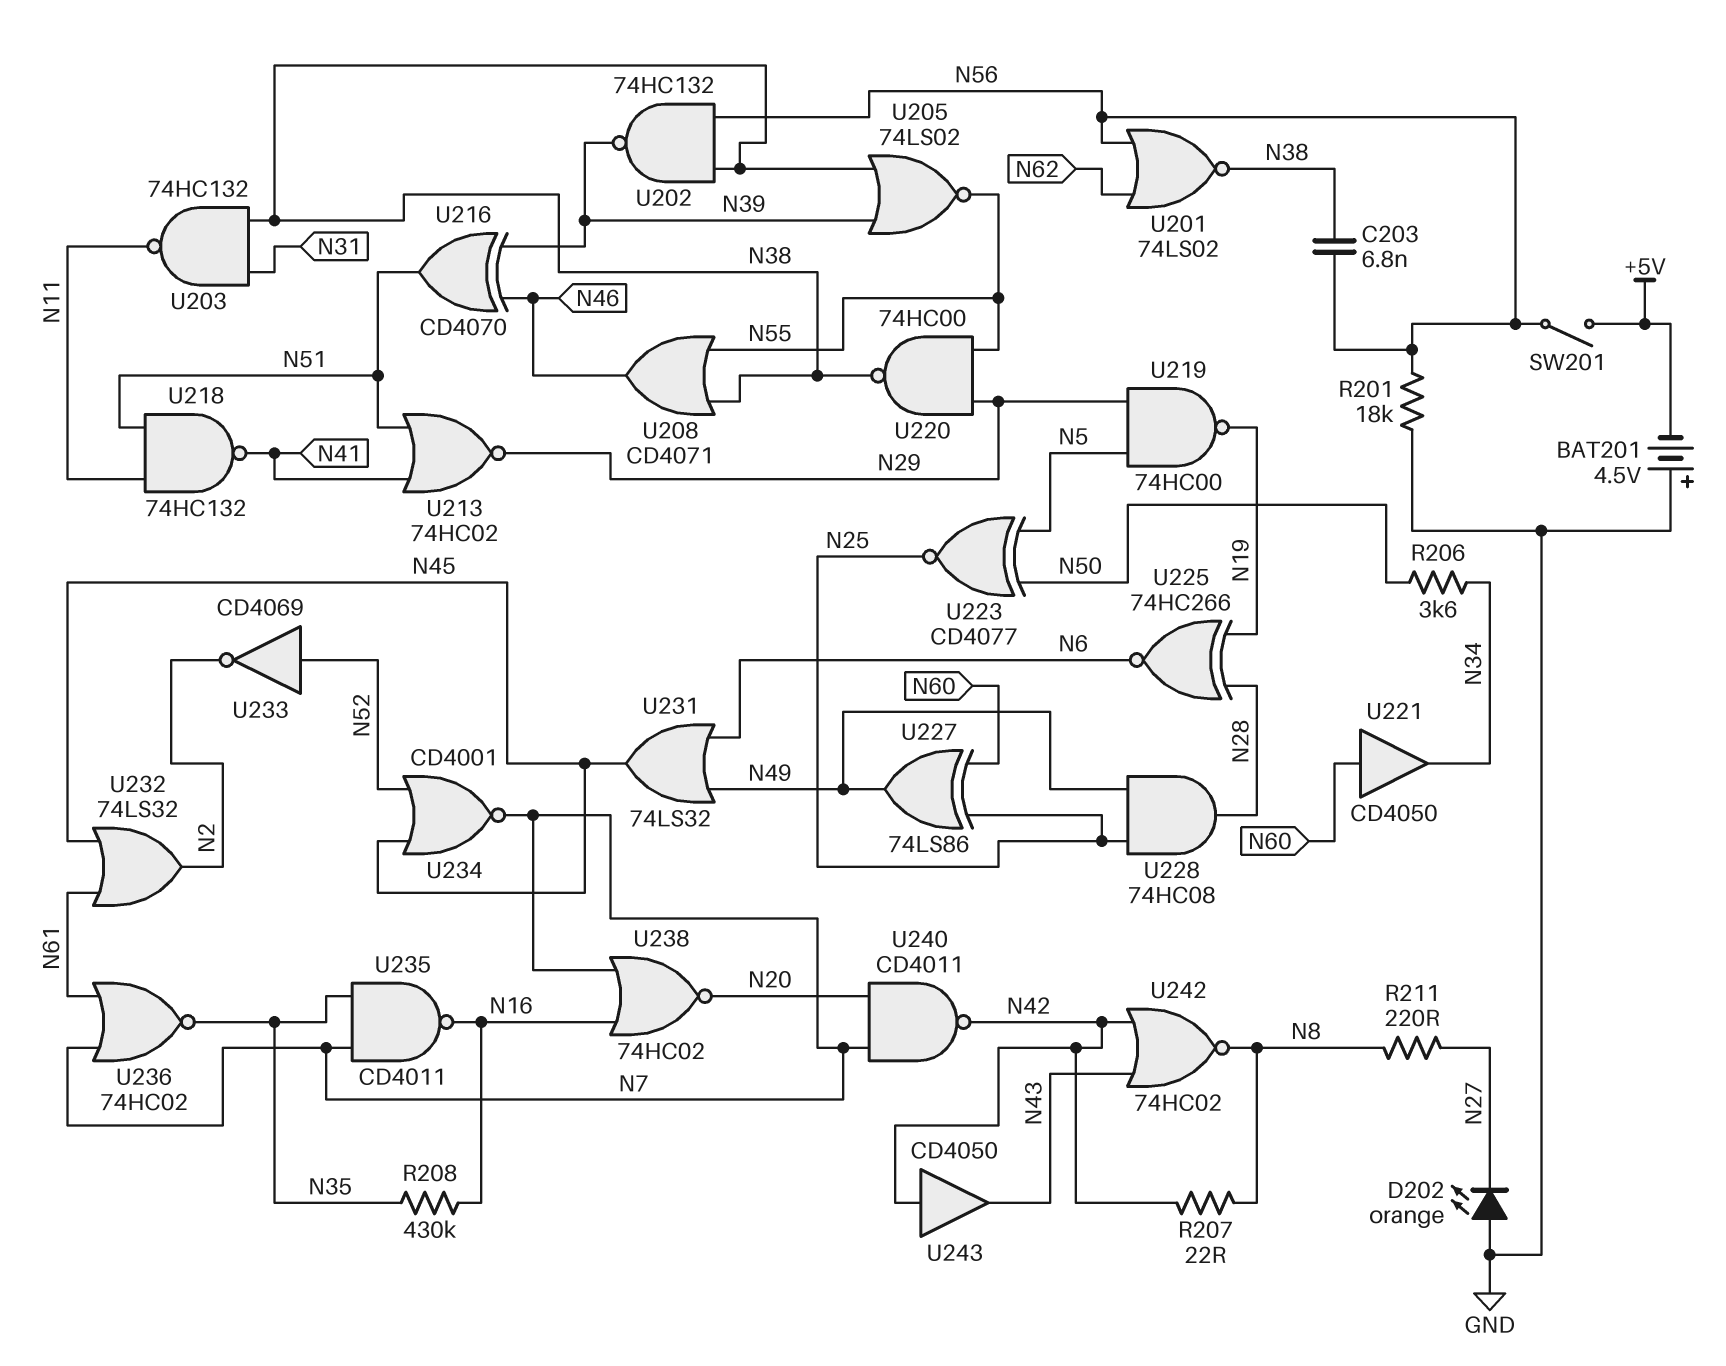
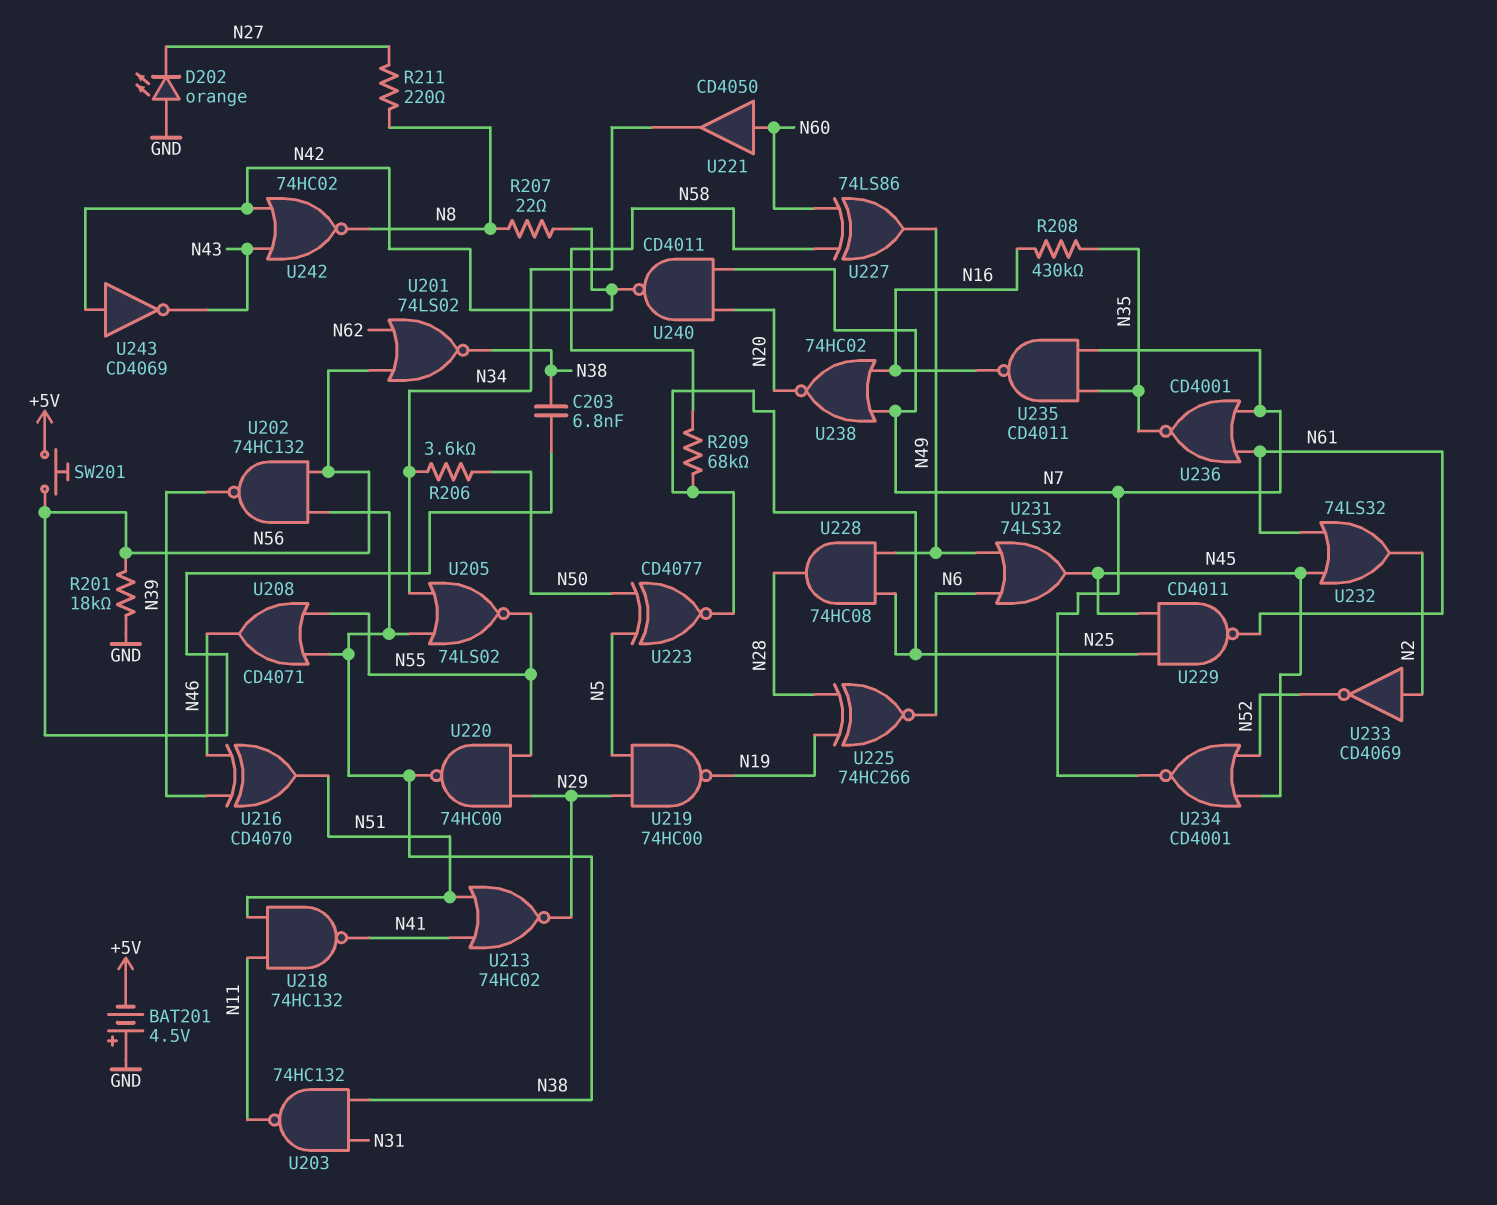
R209: none -> 68k (N25, N58)
SW201: switch (+5V, N56) -> button (+5V, N56)
U205: NOR 74LS02 (in N38, in N39, out N55) -> NOR 74LS02 (in N34, in N38, out N55)
U227: XOR 74LS86 (in N25, in N60, out N49) -> XOR 74LS86 (in N58, in N60, out N49)
U229: none -> NAND CD4011 (in N25, in N45, out N61)
U233: NOT CD4069 (in N52, out N2) -> NOT CD4069 (in N2, out N52)
U236: NOR 74HC02 (in N7, in N61, out N35) -> NOR CD4001 (in N7, in N61, out N35)
U243: buffer CD4050 (in N42, out N43) -> NOT CD4069 (in N42, out N43)

